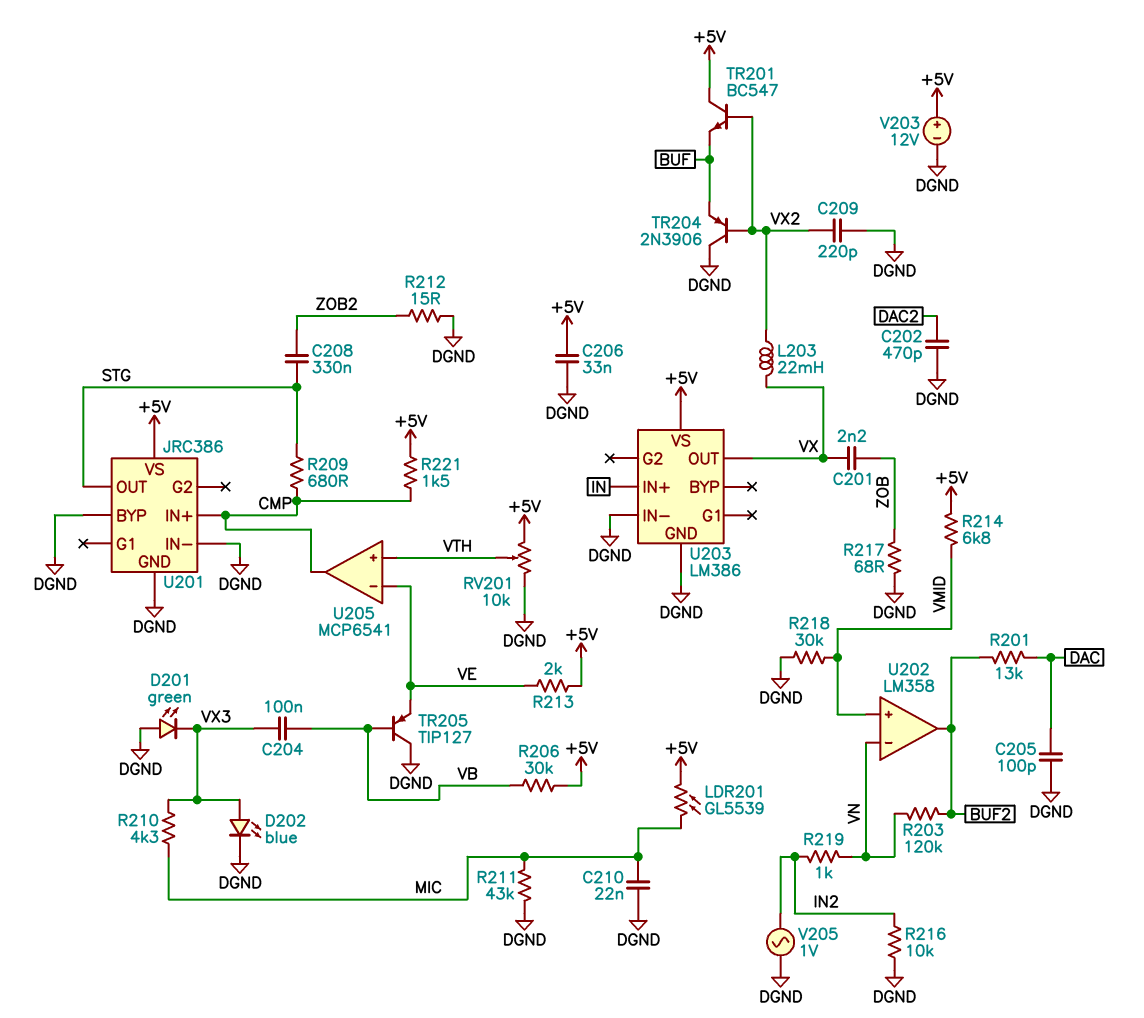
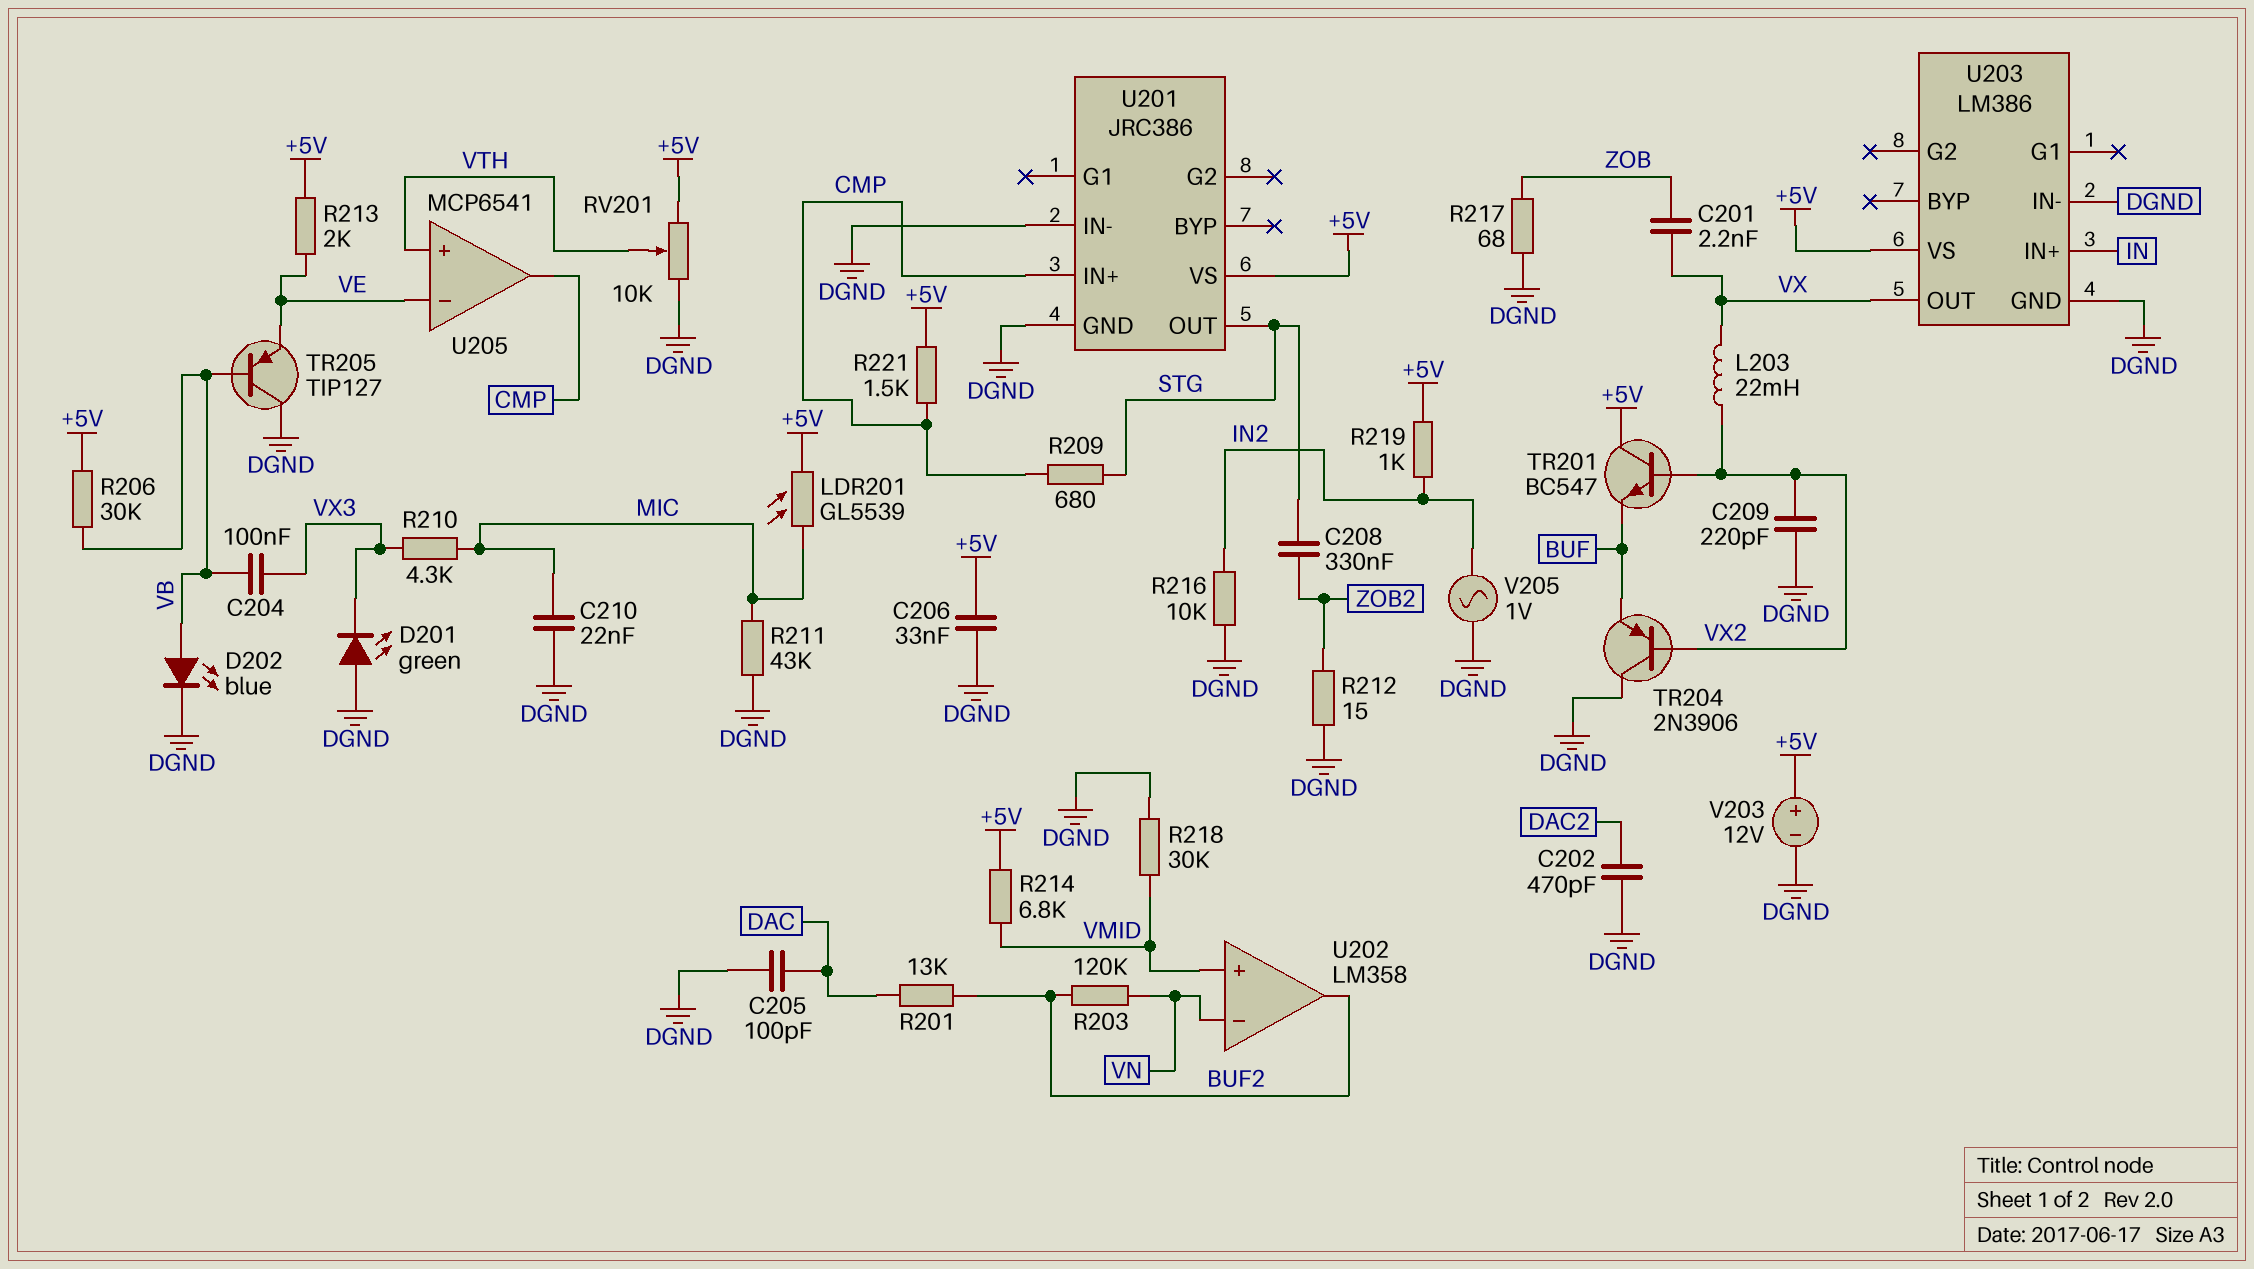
D202: LED blue (A VX3, K DGND) -> LED blue (A VB, K DGND)
R219: 1k (IN2, VN) -> 1k (+5V, IN2)
U201 pin BYP: DGND -> none

